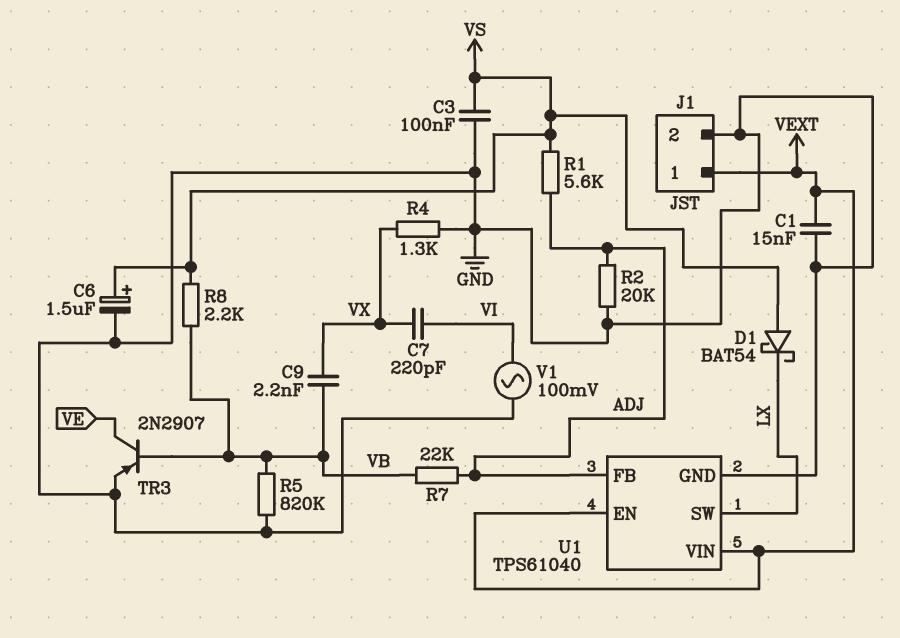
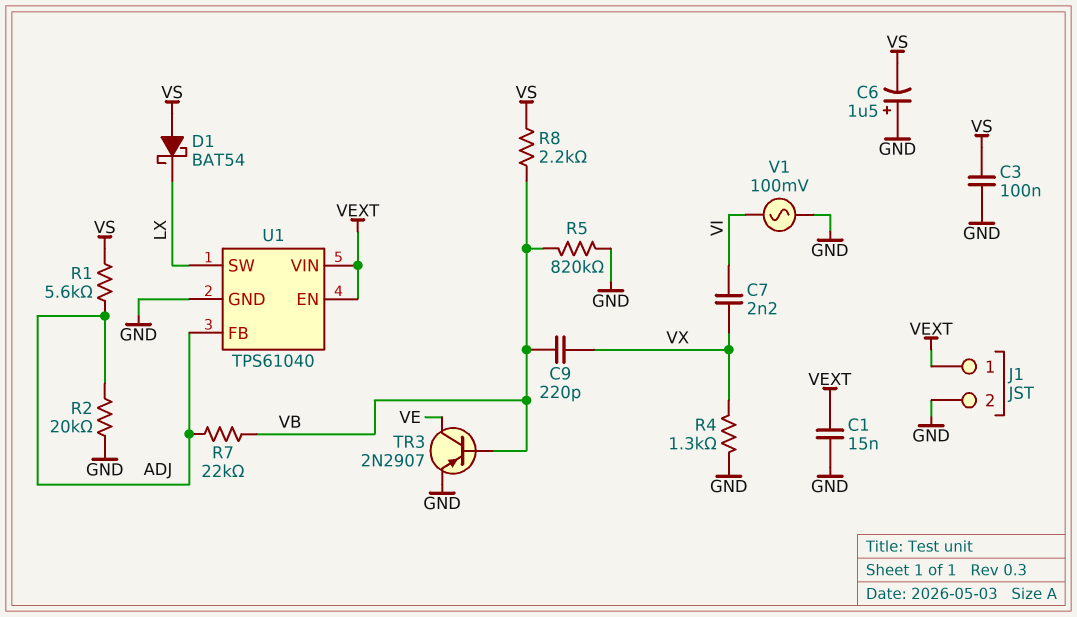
C6: 1.5uF (plus VS, minus GND) -> 1.5uF (plus GND, minus VS)
C7: 220pF (VI, VX) -> 2.2nF (VI, VX)
C9: 2.2nF (VB, VX) -> 220pF (VB, VX)

